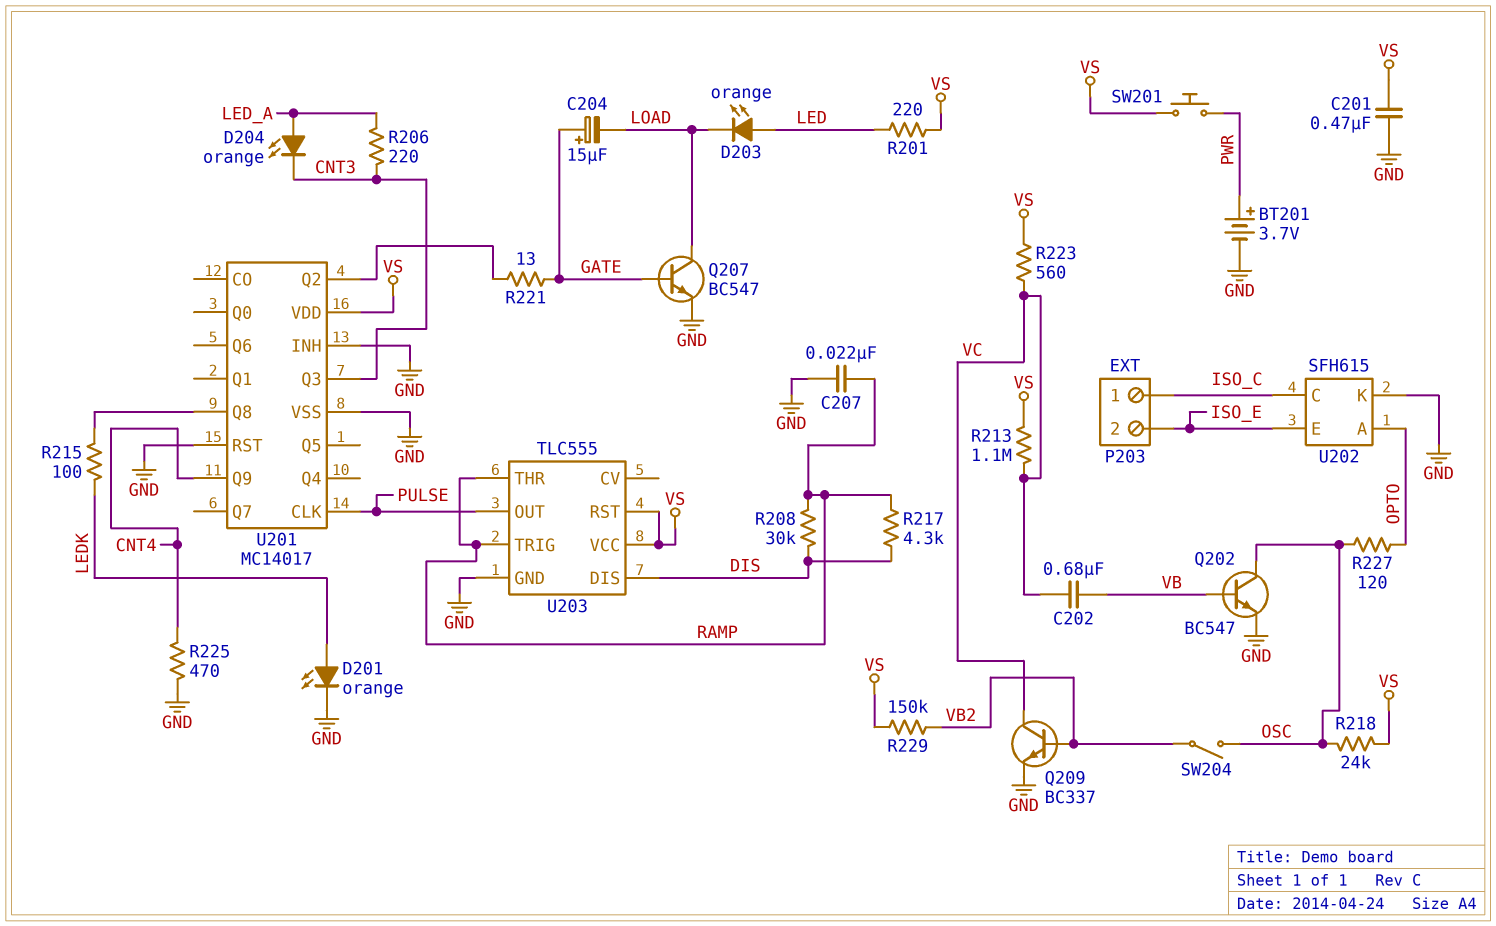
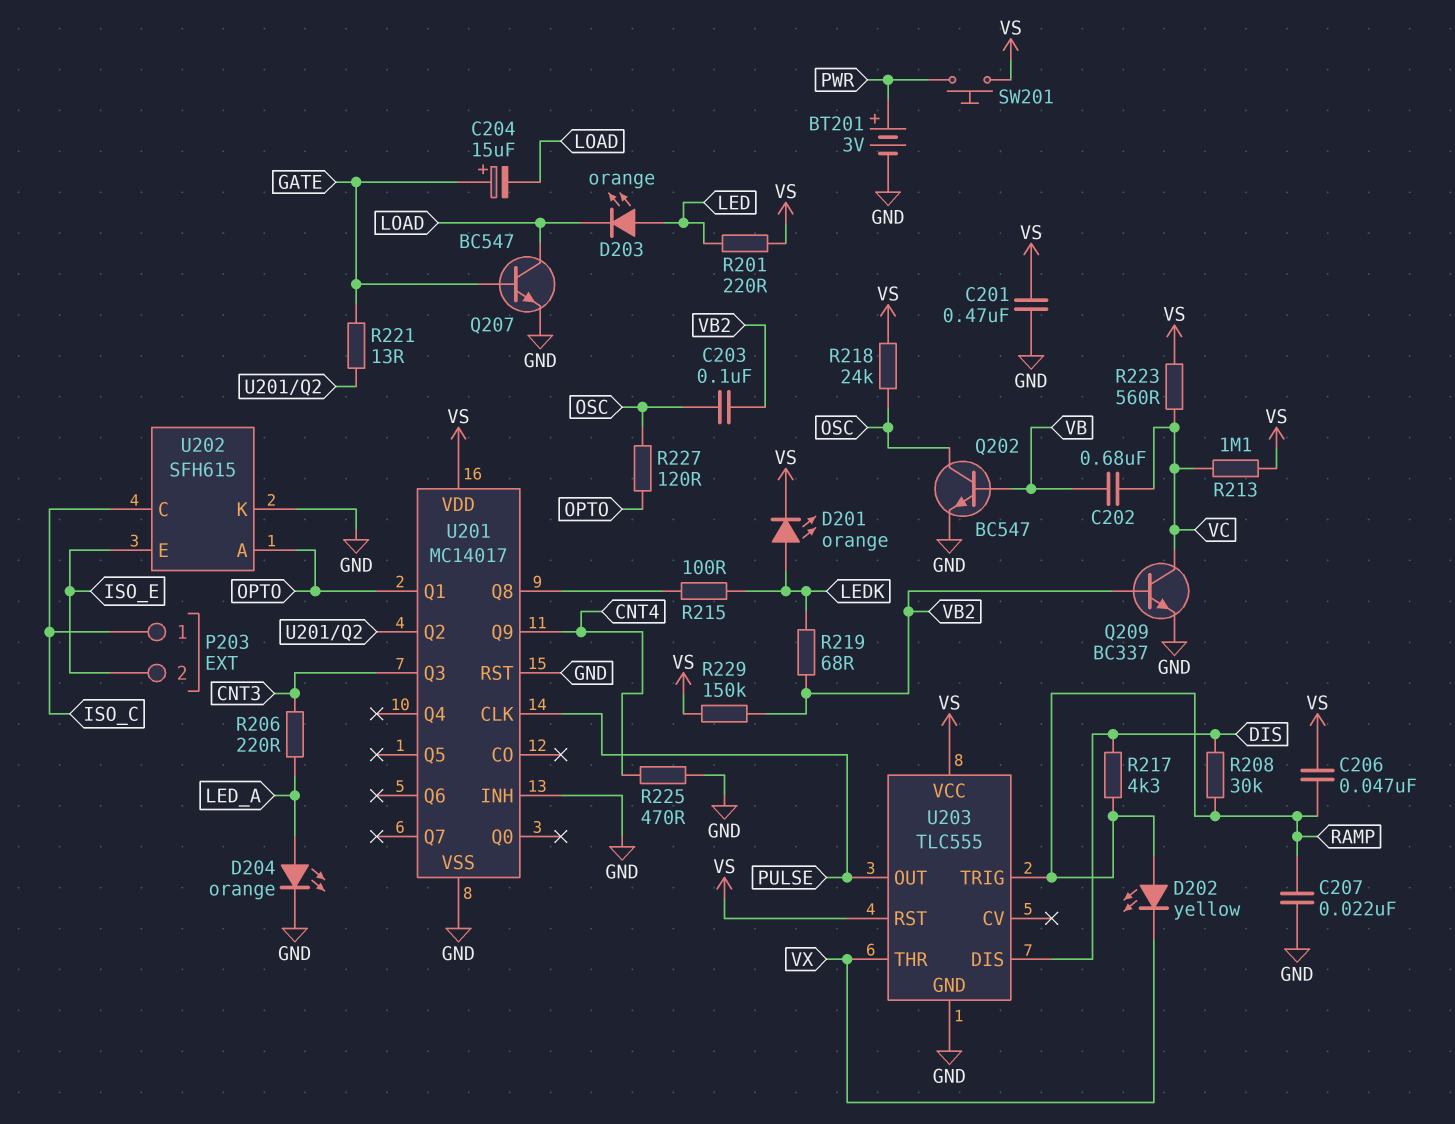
BT201: 3.7V (plus PWR, minus GND) -> 3V (plus PWR, minus GND)
C203: none -> 100nF (OSC, VB2)
C206: none -> 47nF (RAMP, VS)
D201: LED orange (A LEDK, K GND) -> LED orange (A LEDK, K VS)
D202: none -> LED yellow (A RAMP, K VX)
D204: LED orange (A LED_A, K CNT3) -> LED orange (A LED_A, K GND)
R219: none -> 68 (LEDK, VB2)
SW204: switch (OSC, VB2) -> none
U201 pin Q1: none -> OPTO
U203 pin THR: RAMP -> VX

